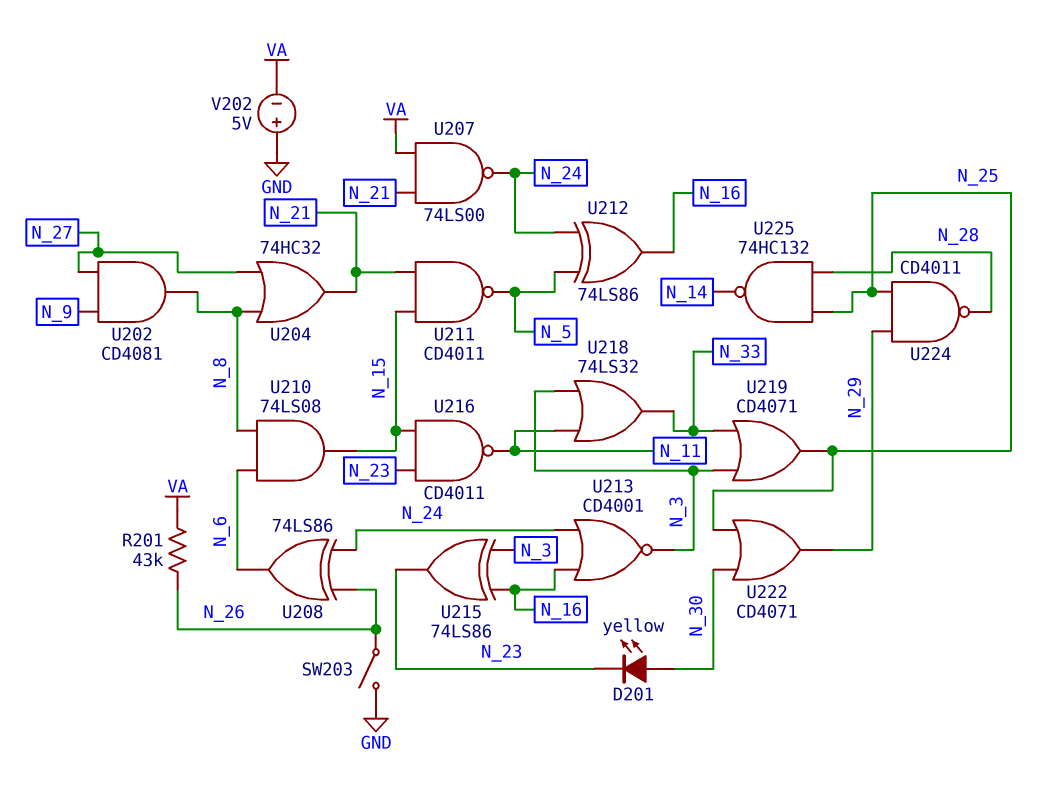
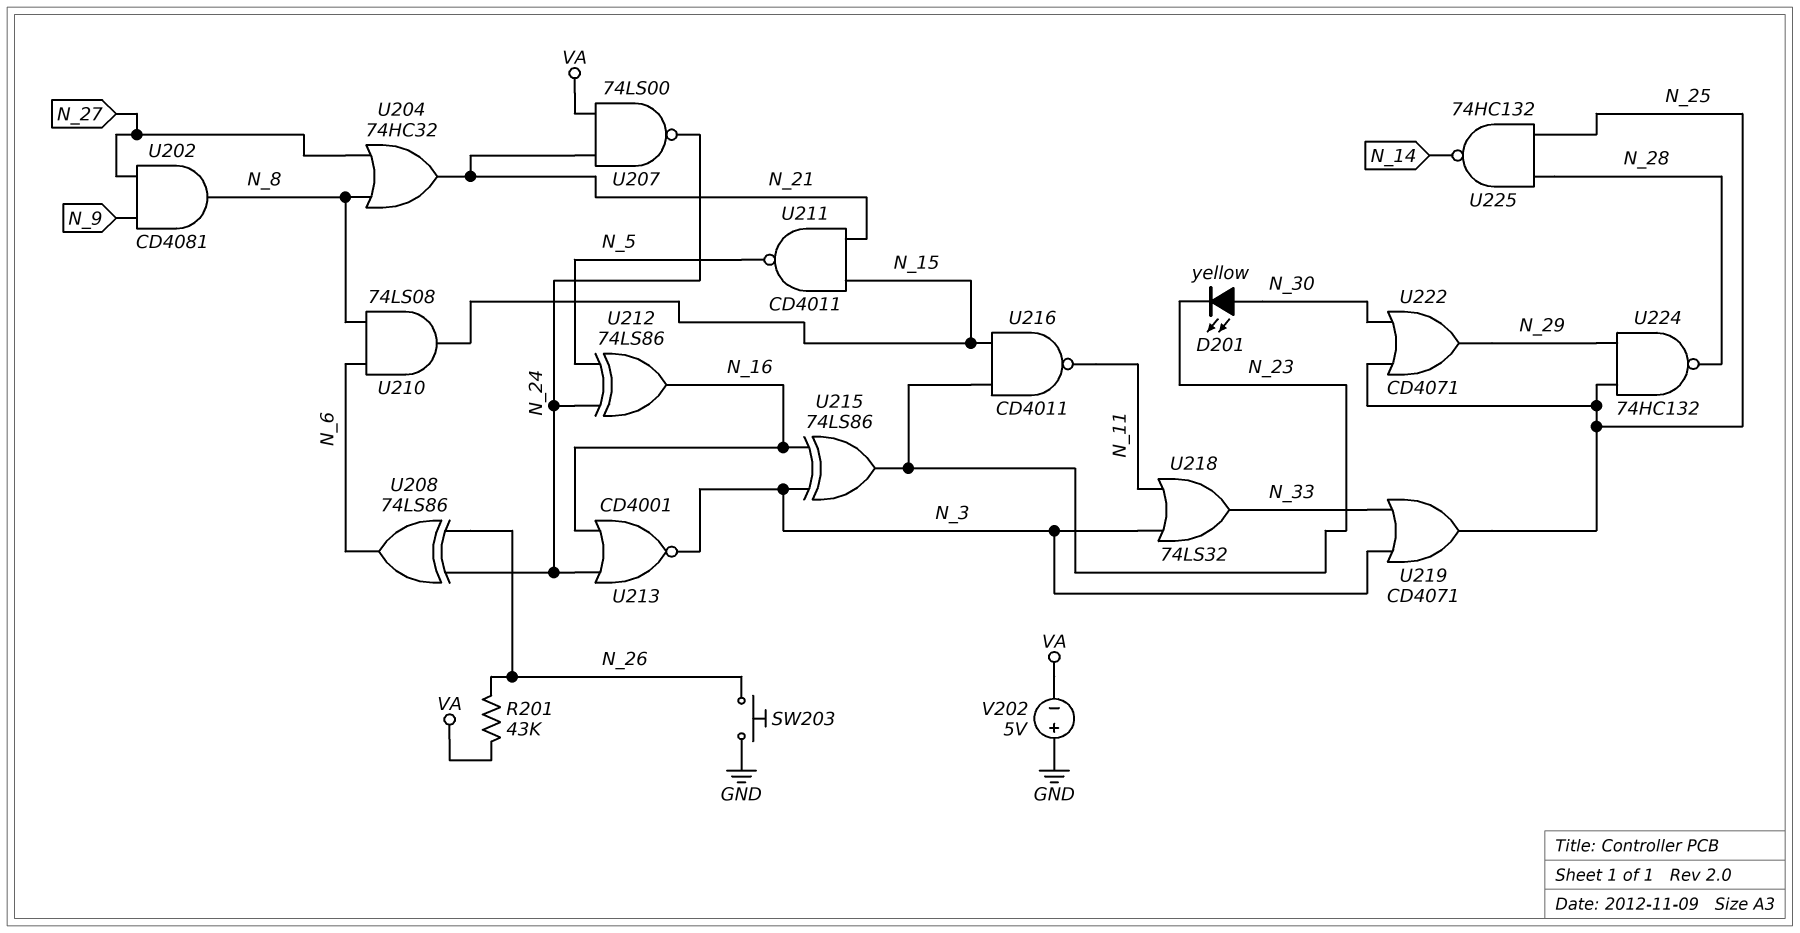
SW203: switch (GND, N_26) -> button (GND, N_26)
U224: NAND CD4011 (in N_25, in N_29, out N_28) -> NAND 74HC132 (in N_25, in N_29, out N_28)

